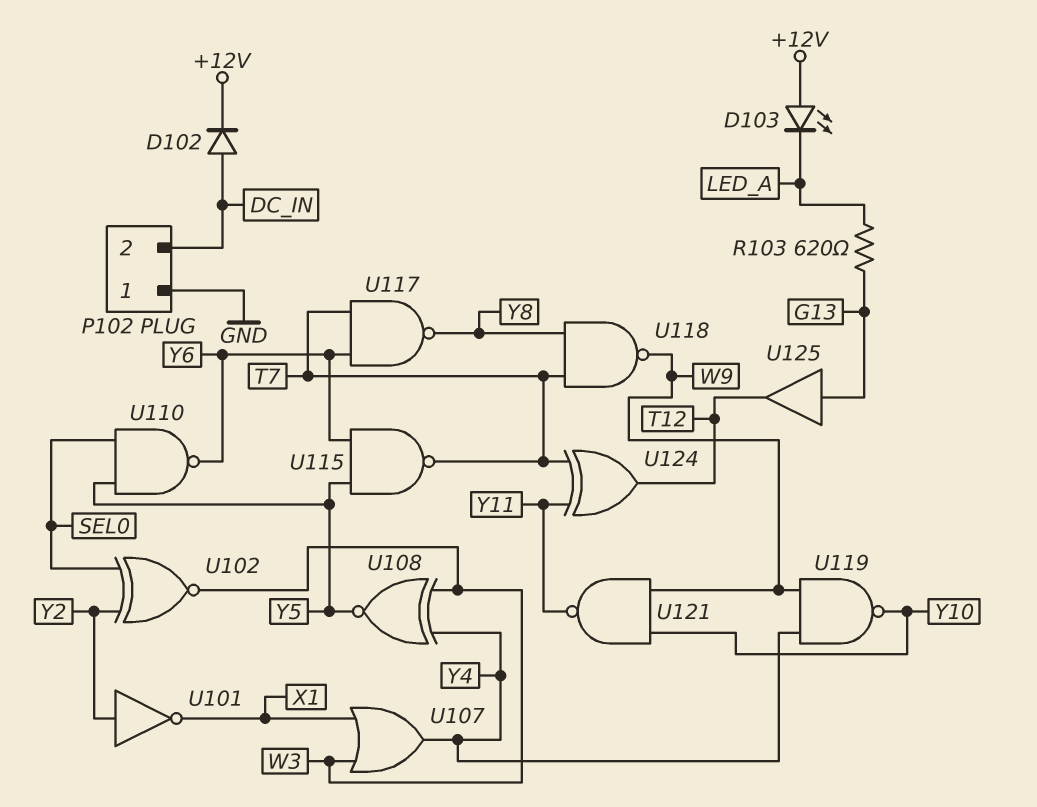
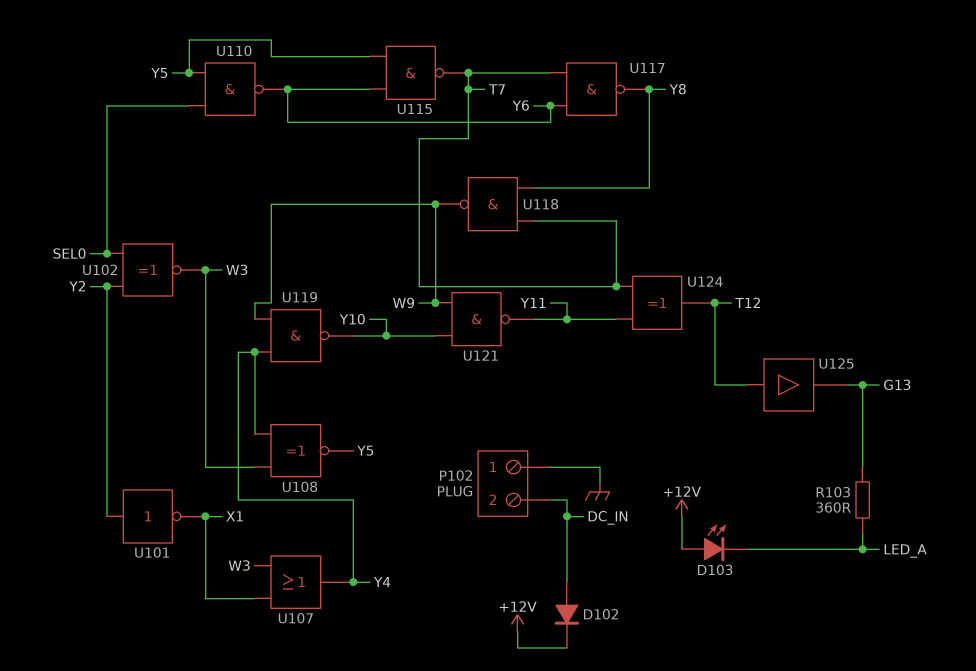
R103: 620 (G13, LED_A) -> 360 (G13, LED_A)
U125: buffer (in G13, out T12) -> buffer (in T12, out G13)

